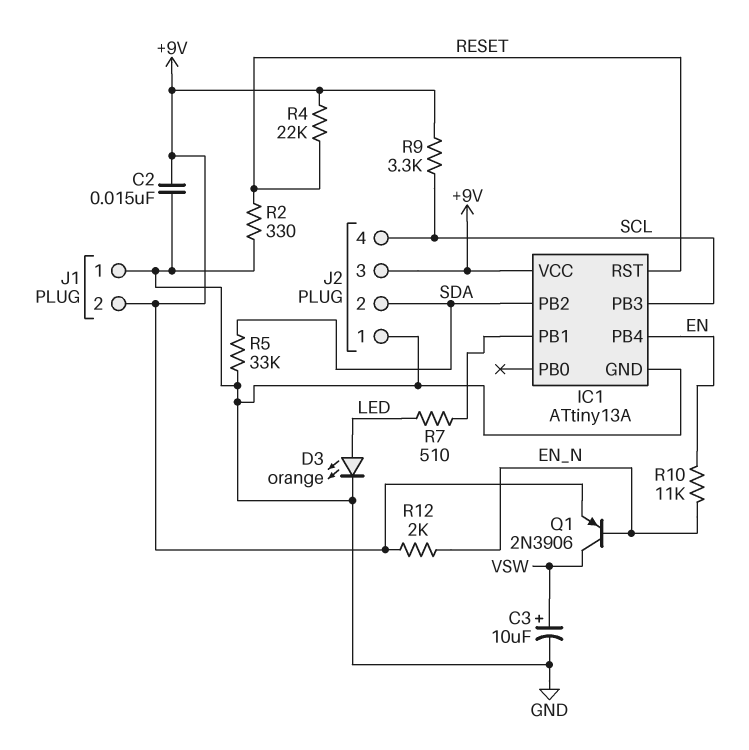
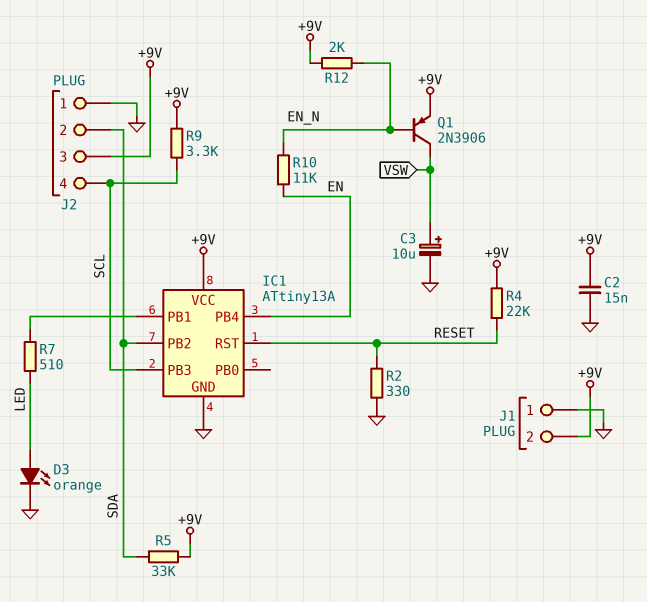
R5: 33k (GND, SDA) -> 33k (+9V, SDA)

